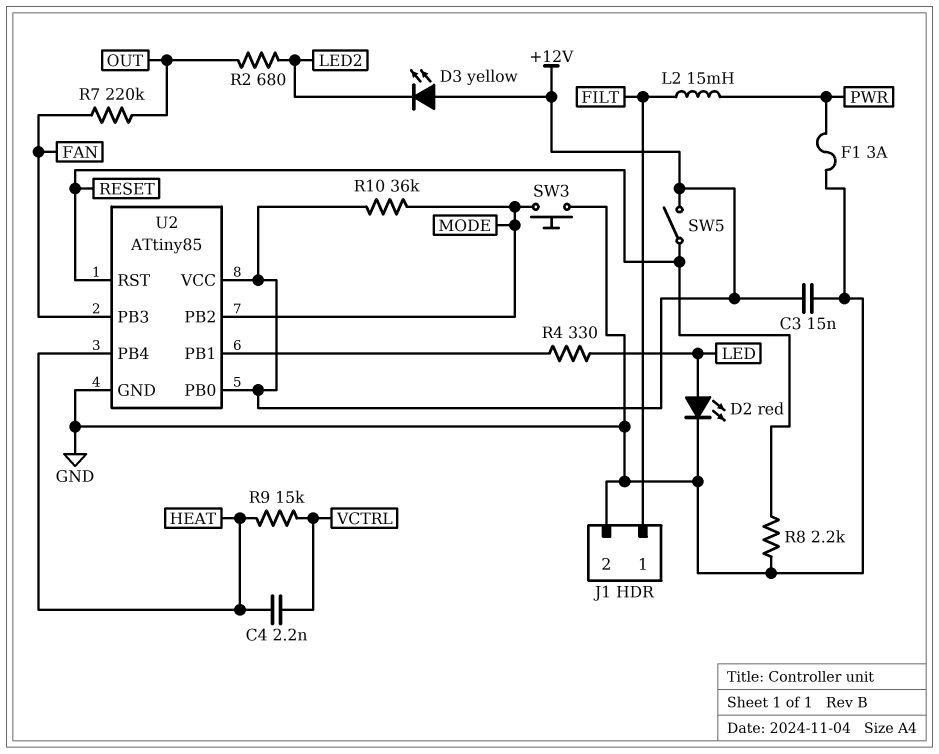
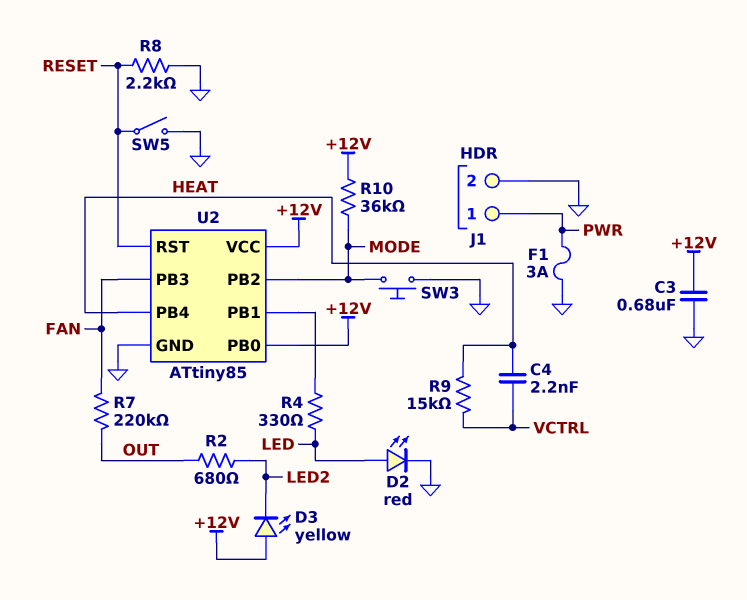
C3: 15nF (+12V, GND) -> 680nF (+12V, GND)
J1 pin 1: FILT -> PWR
L2: 15mH (FILT, PWR) -> none
SW5: switch (+12V, RESET) -> switch (GND, RESET)

